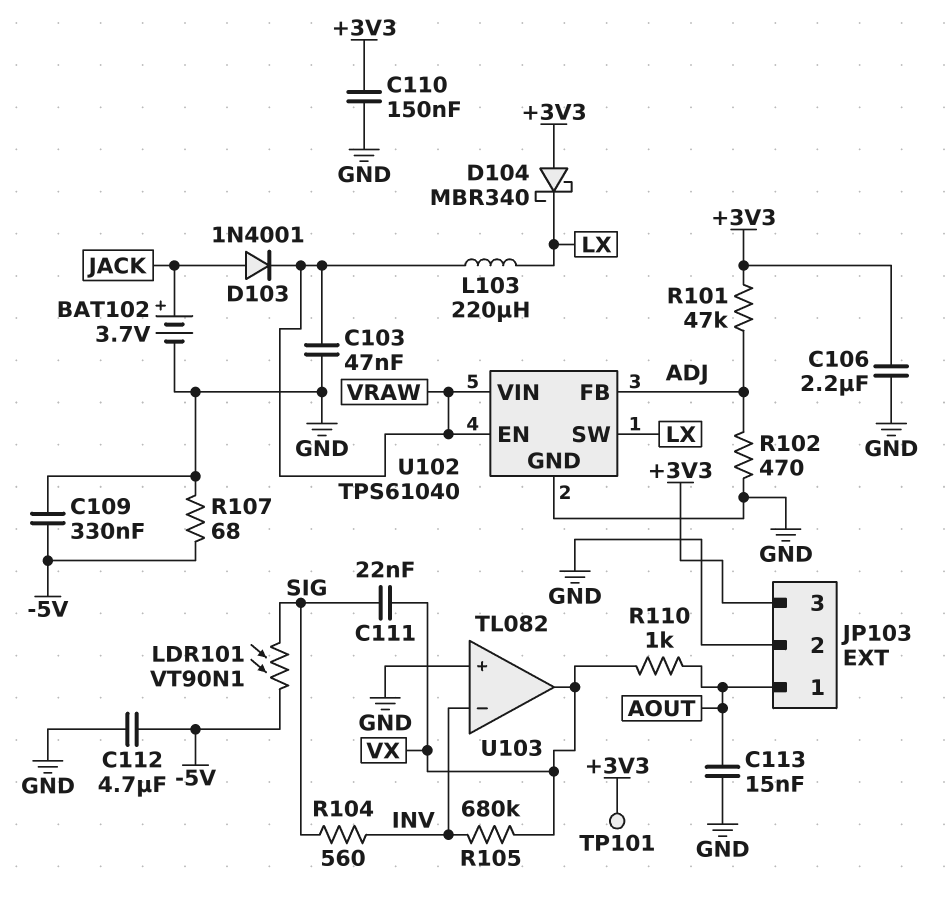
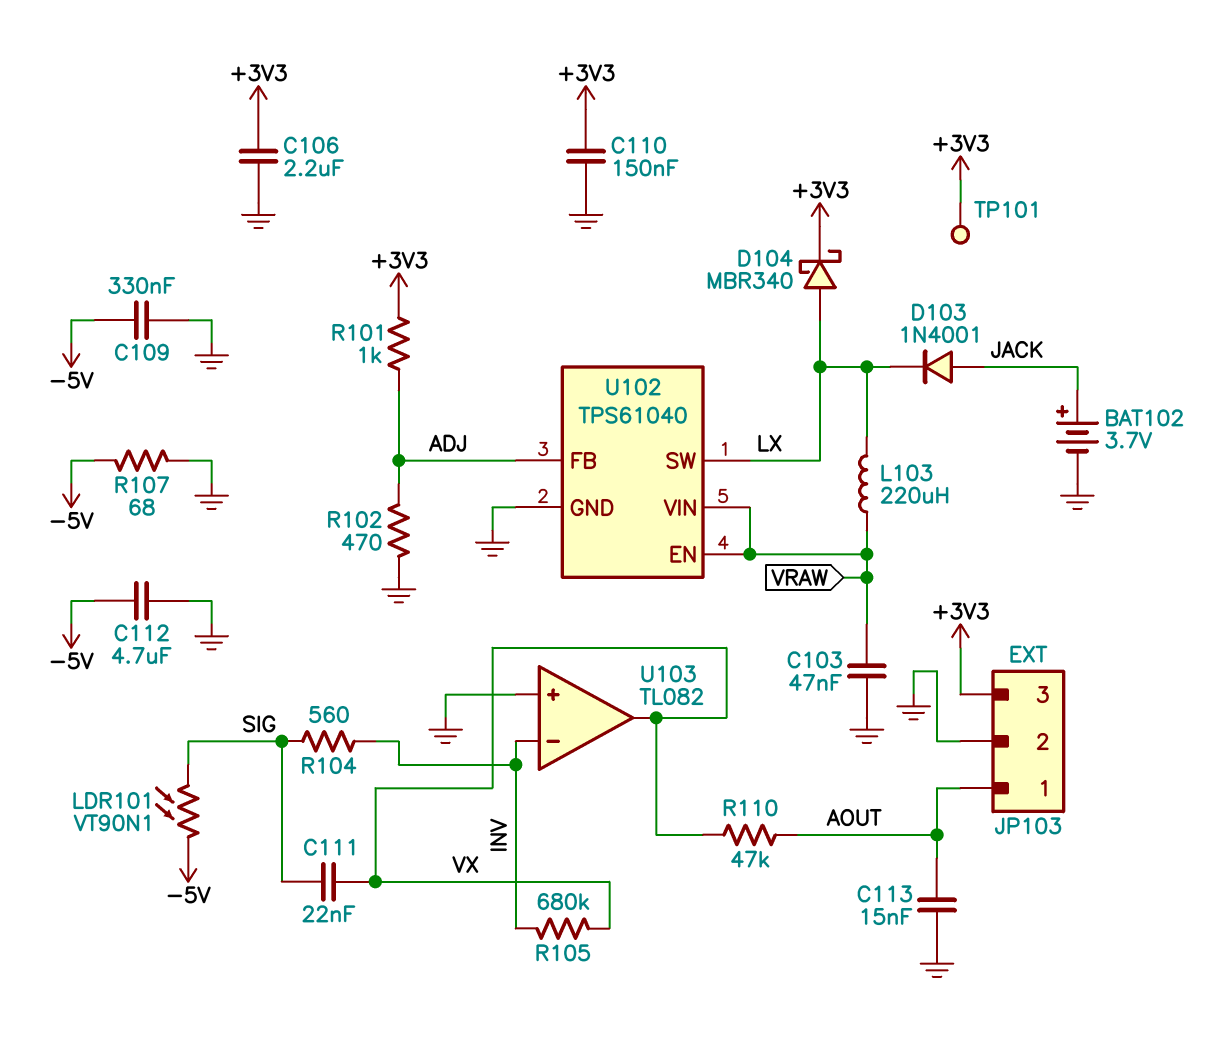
D103: diode 1N4001 (A JACK, K VRAW) -> diode 1N4001 (A JACK, K LX)
D104: schottky MBR340 (A +3V3, K LX) -> schottky MBR340 (A LX, K +3V3)
R101: 47k (+3V3, ADJ) -> 1k (+3V3, ADJ)
R110: 1k (AOUT, VX) -> 47k (AOUT, VX)

